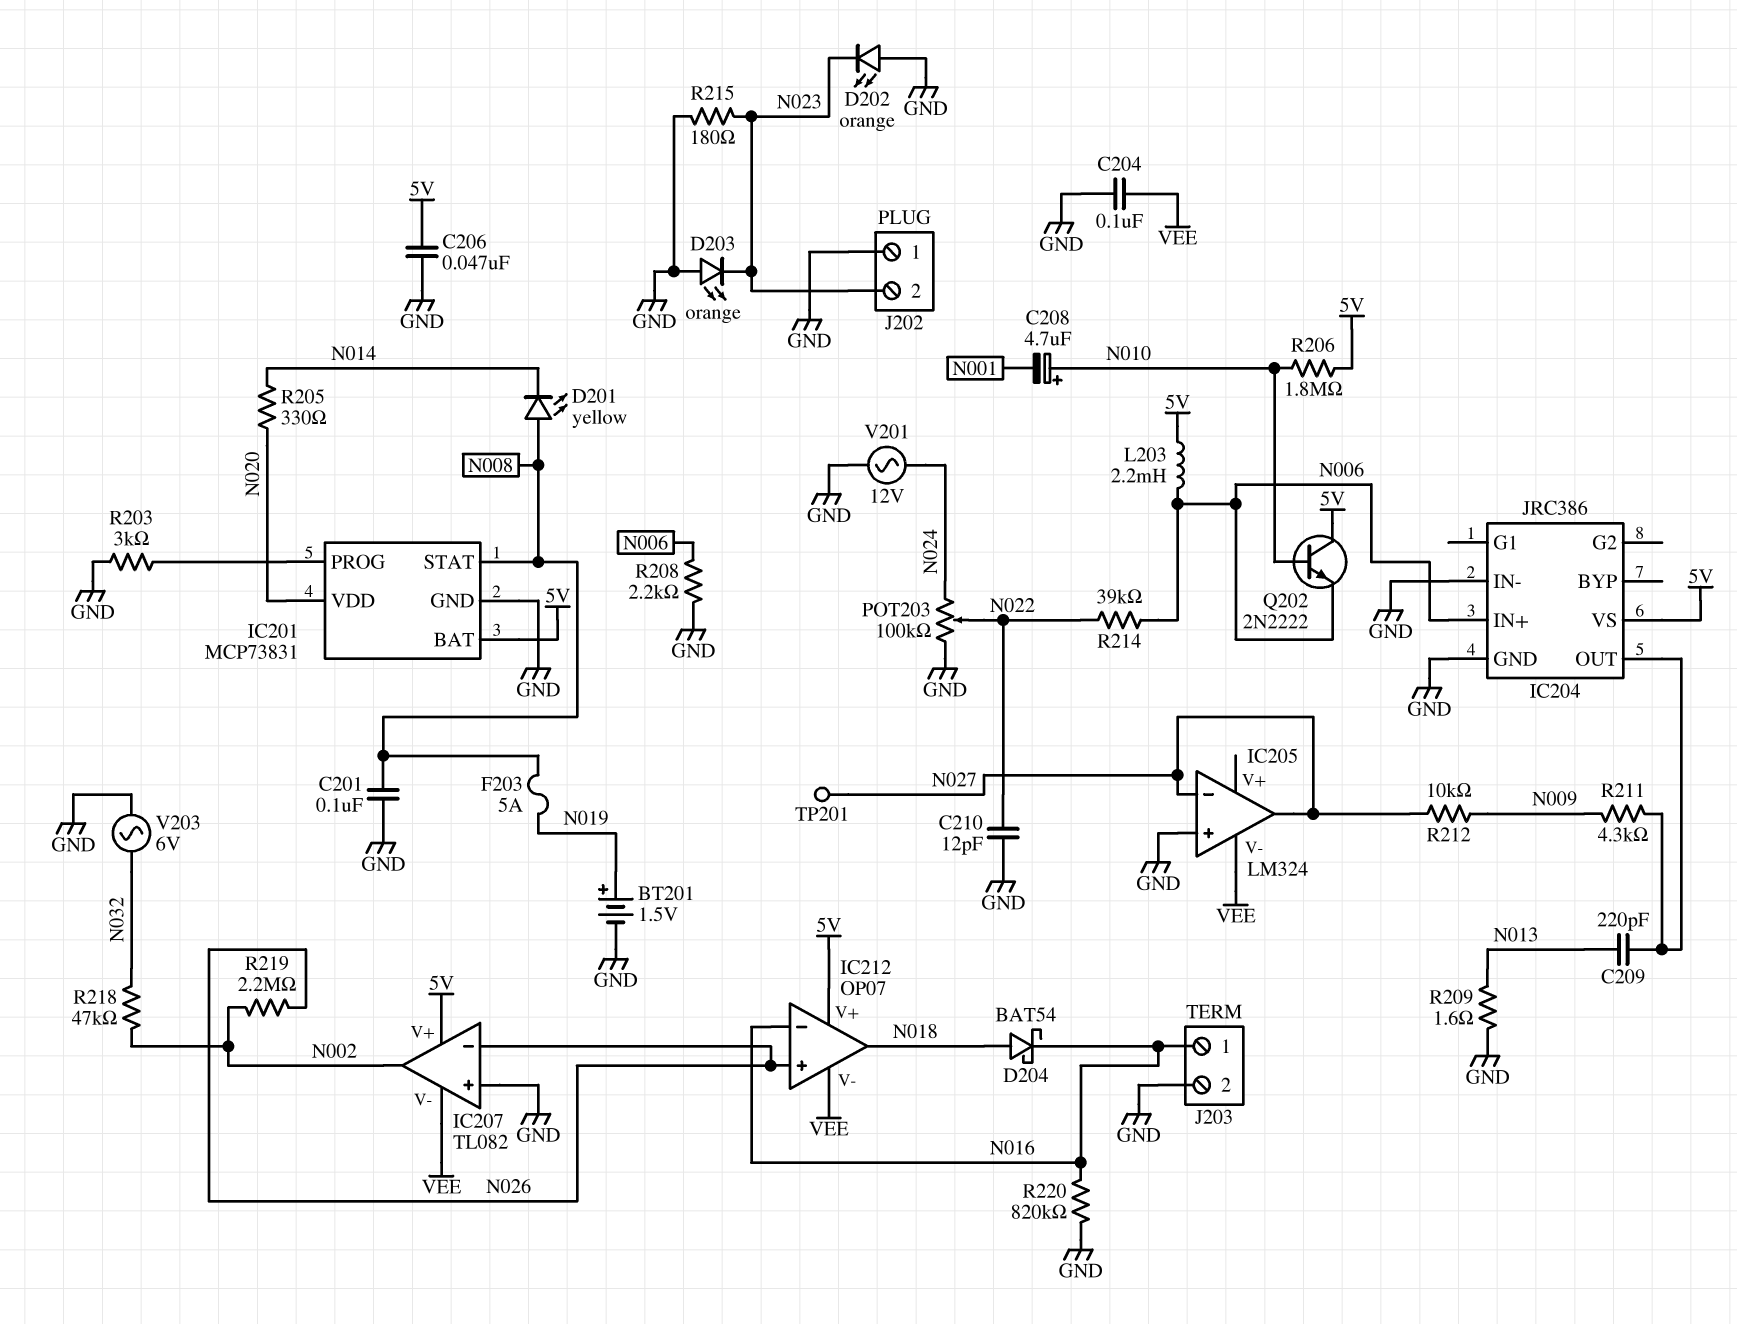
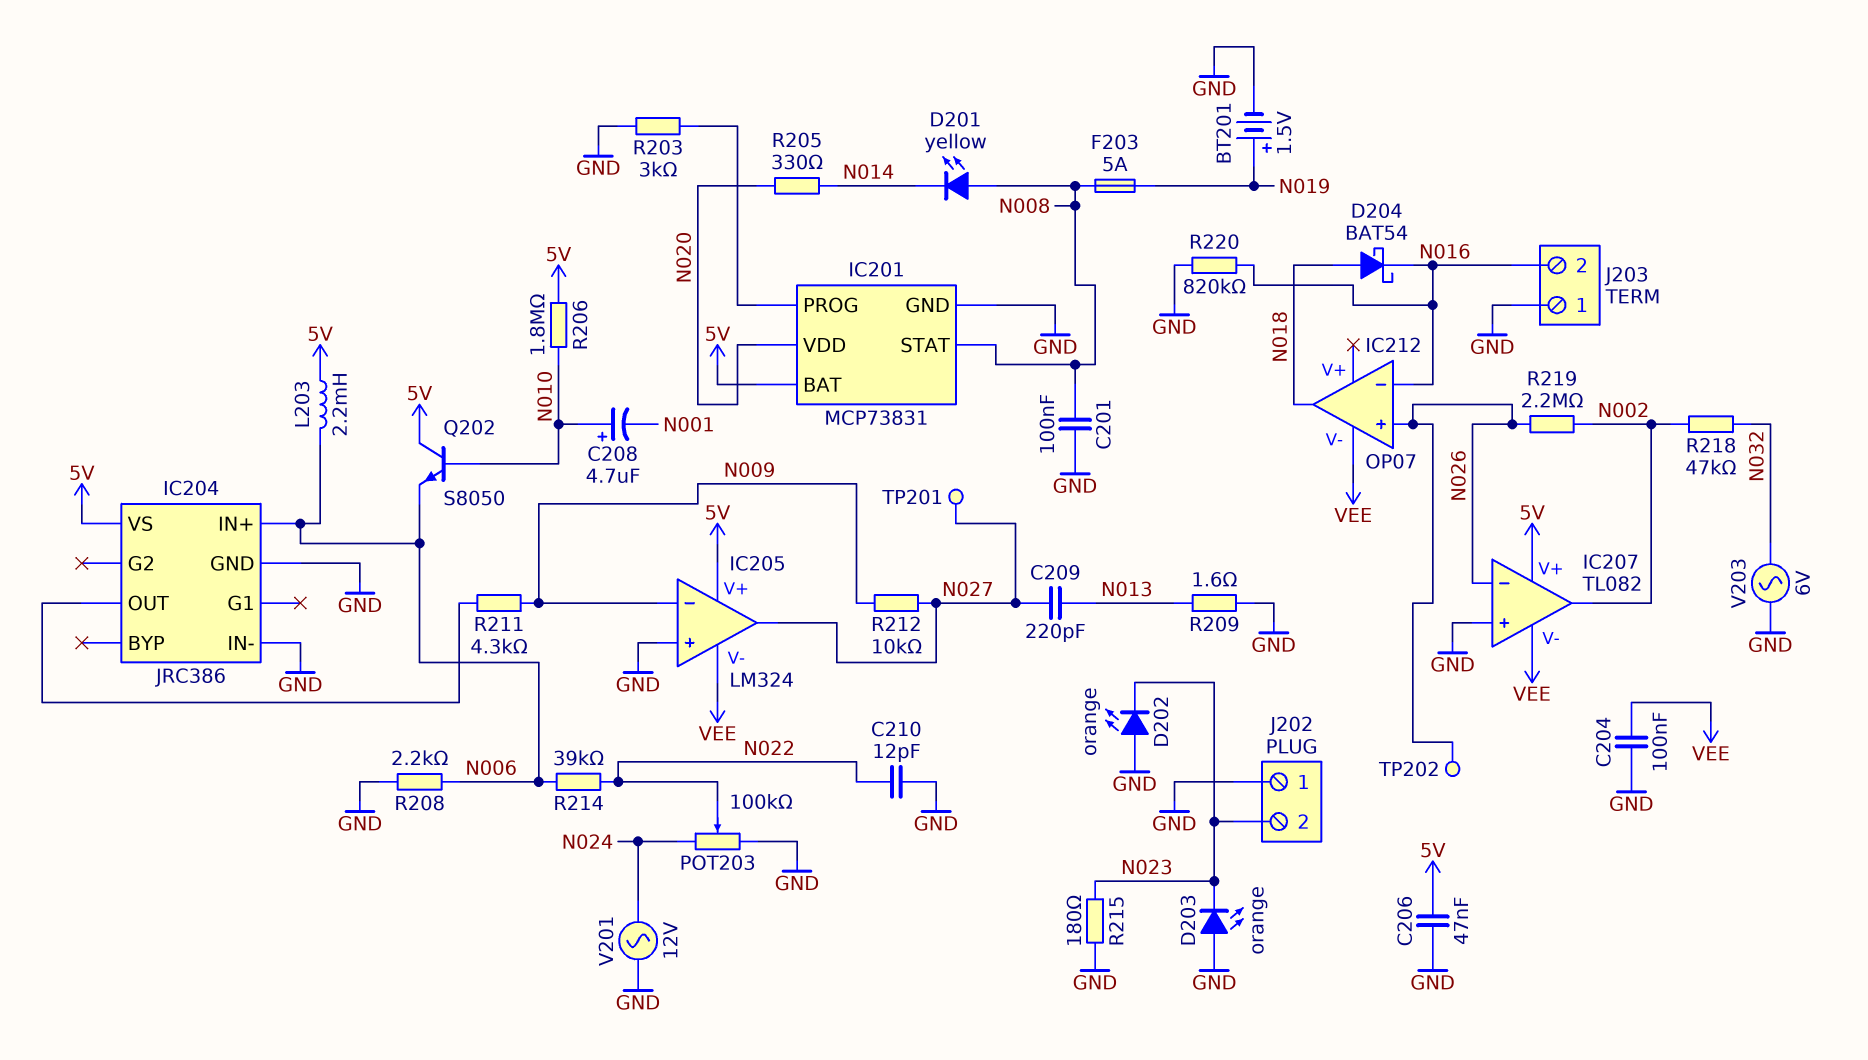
C209: 220pF (IC204/OUT, N013) -> 220pF (N013, N027)
IC205 pin V+: none -> 5V
IC205 pin in-: N027 -> N009
IC212 pin V+: 5V -> none
J203 pin 1: N016 -> GND
J203 pin 2: GND -> N016
Q202: NPN 2N2222 (B N010, C 5V, E N006) -> NPN S8050 (B N010, C 5V, E N006)
TP202: none -> test point (N026)

